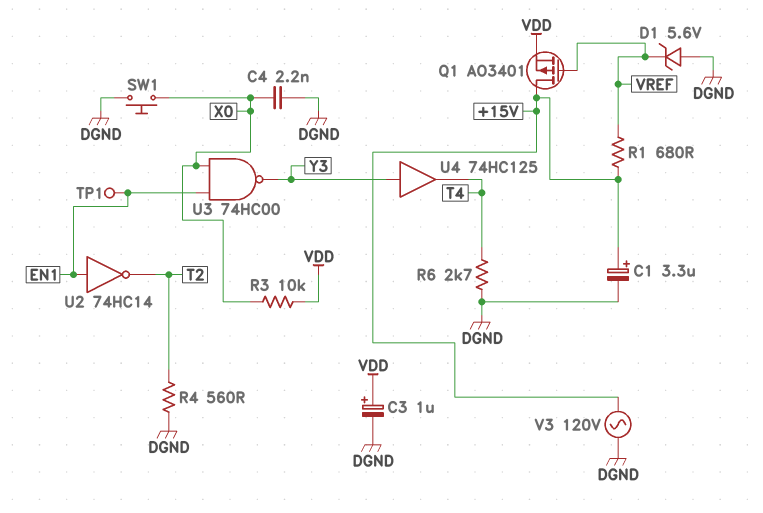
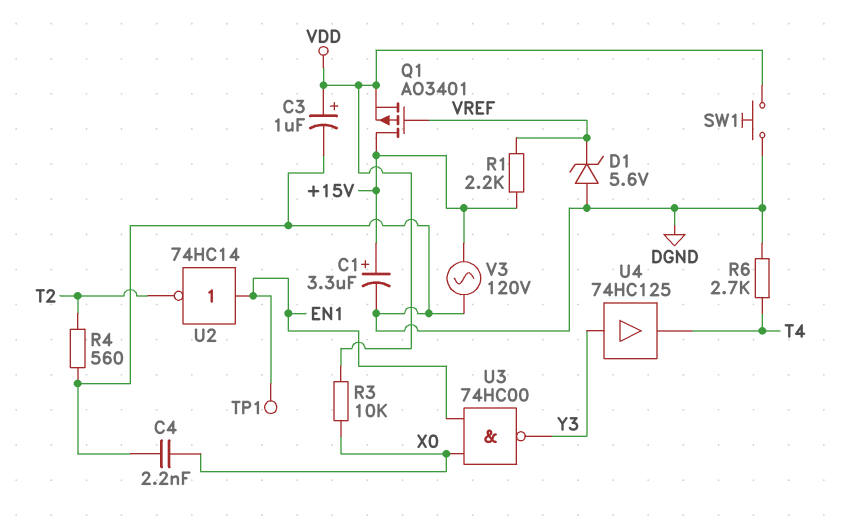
R1: 680 (+15V, VREF) -> 2.2k (+15V, VREF)
SW1: button (DGND, X0) -> button (DGND, VDD)

